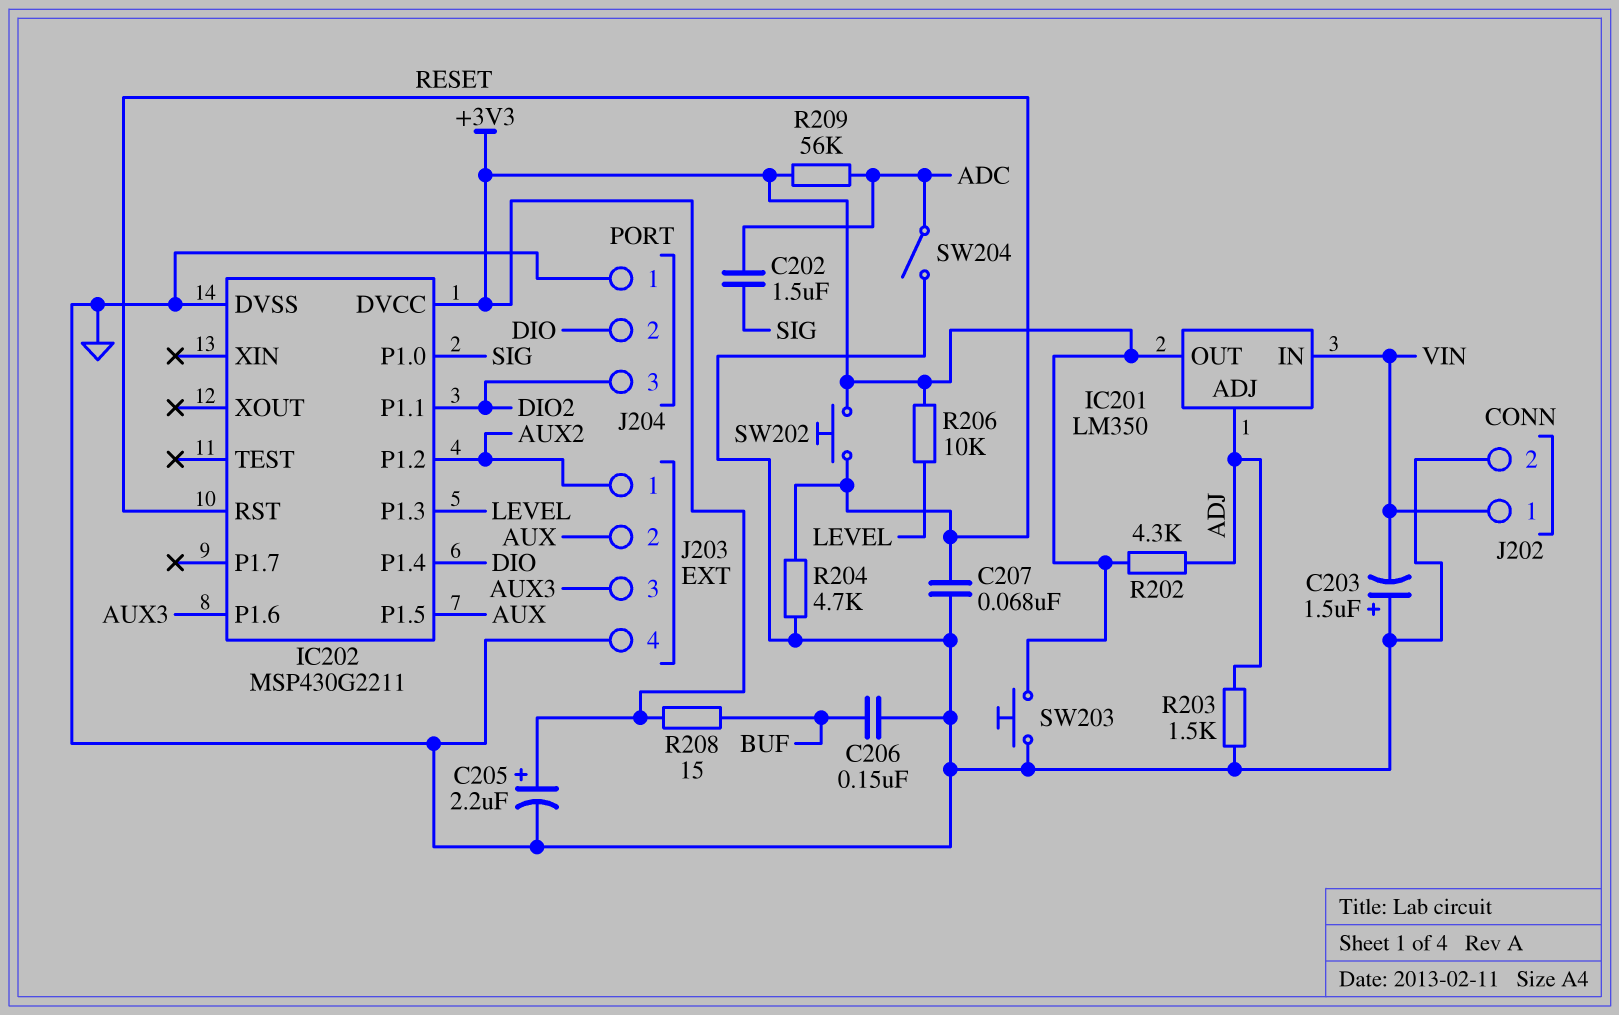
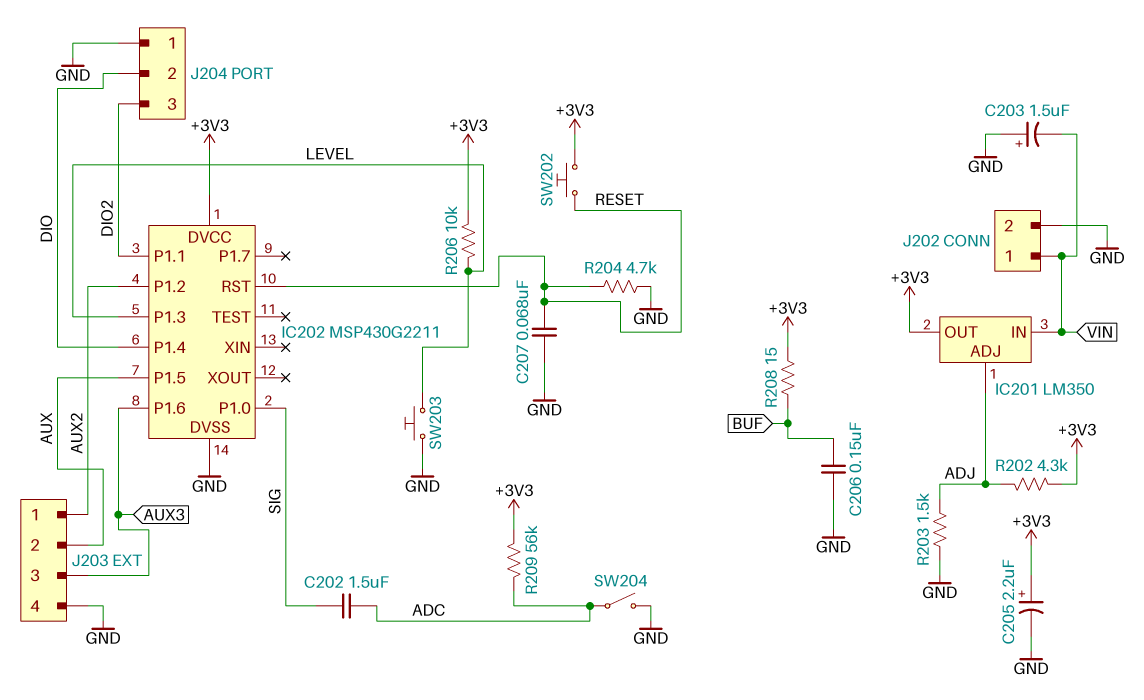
SW203: button (+3V3, GND) -> button (GND, LEVEL)

